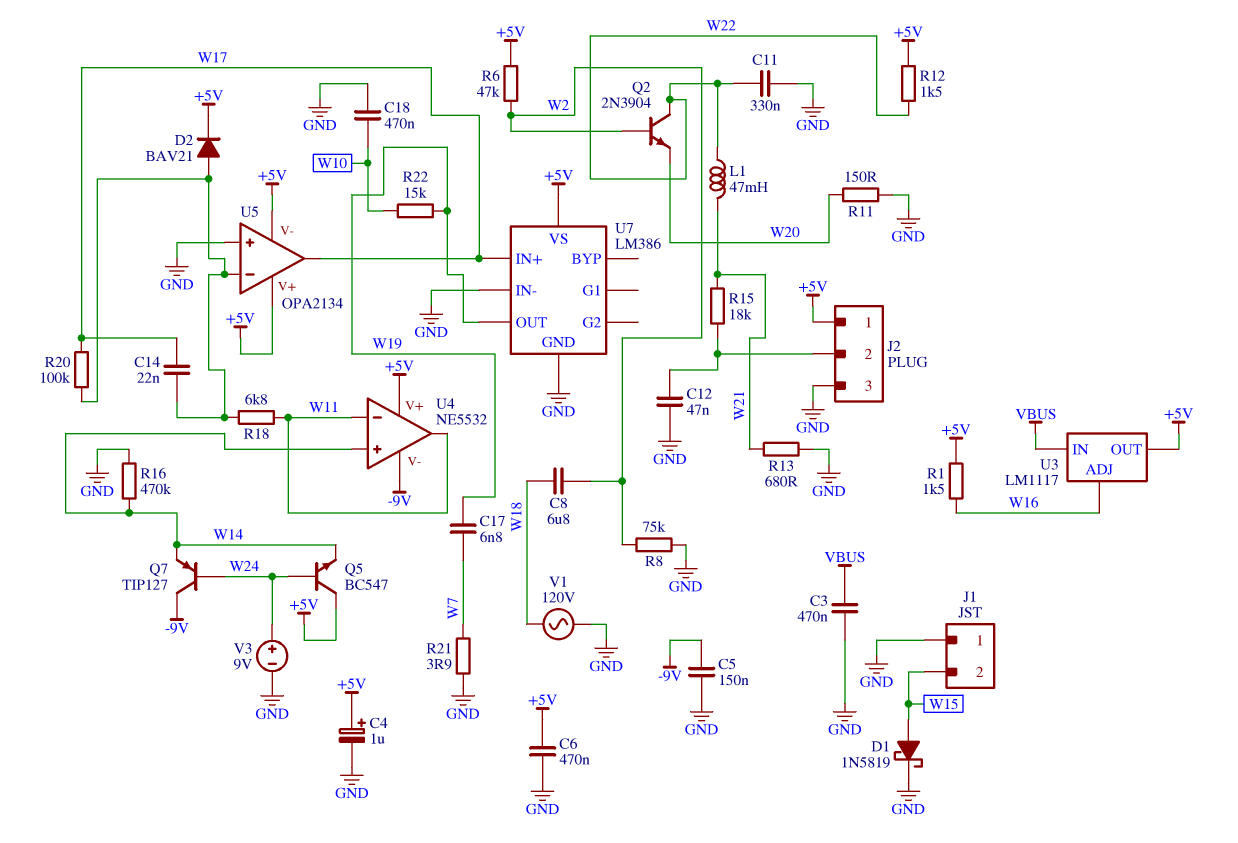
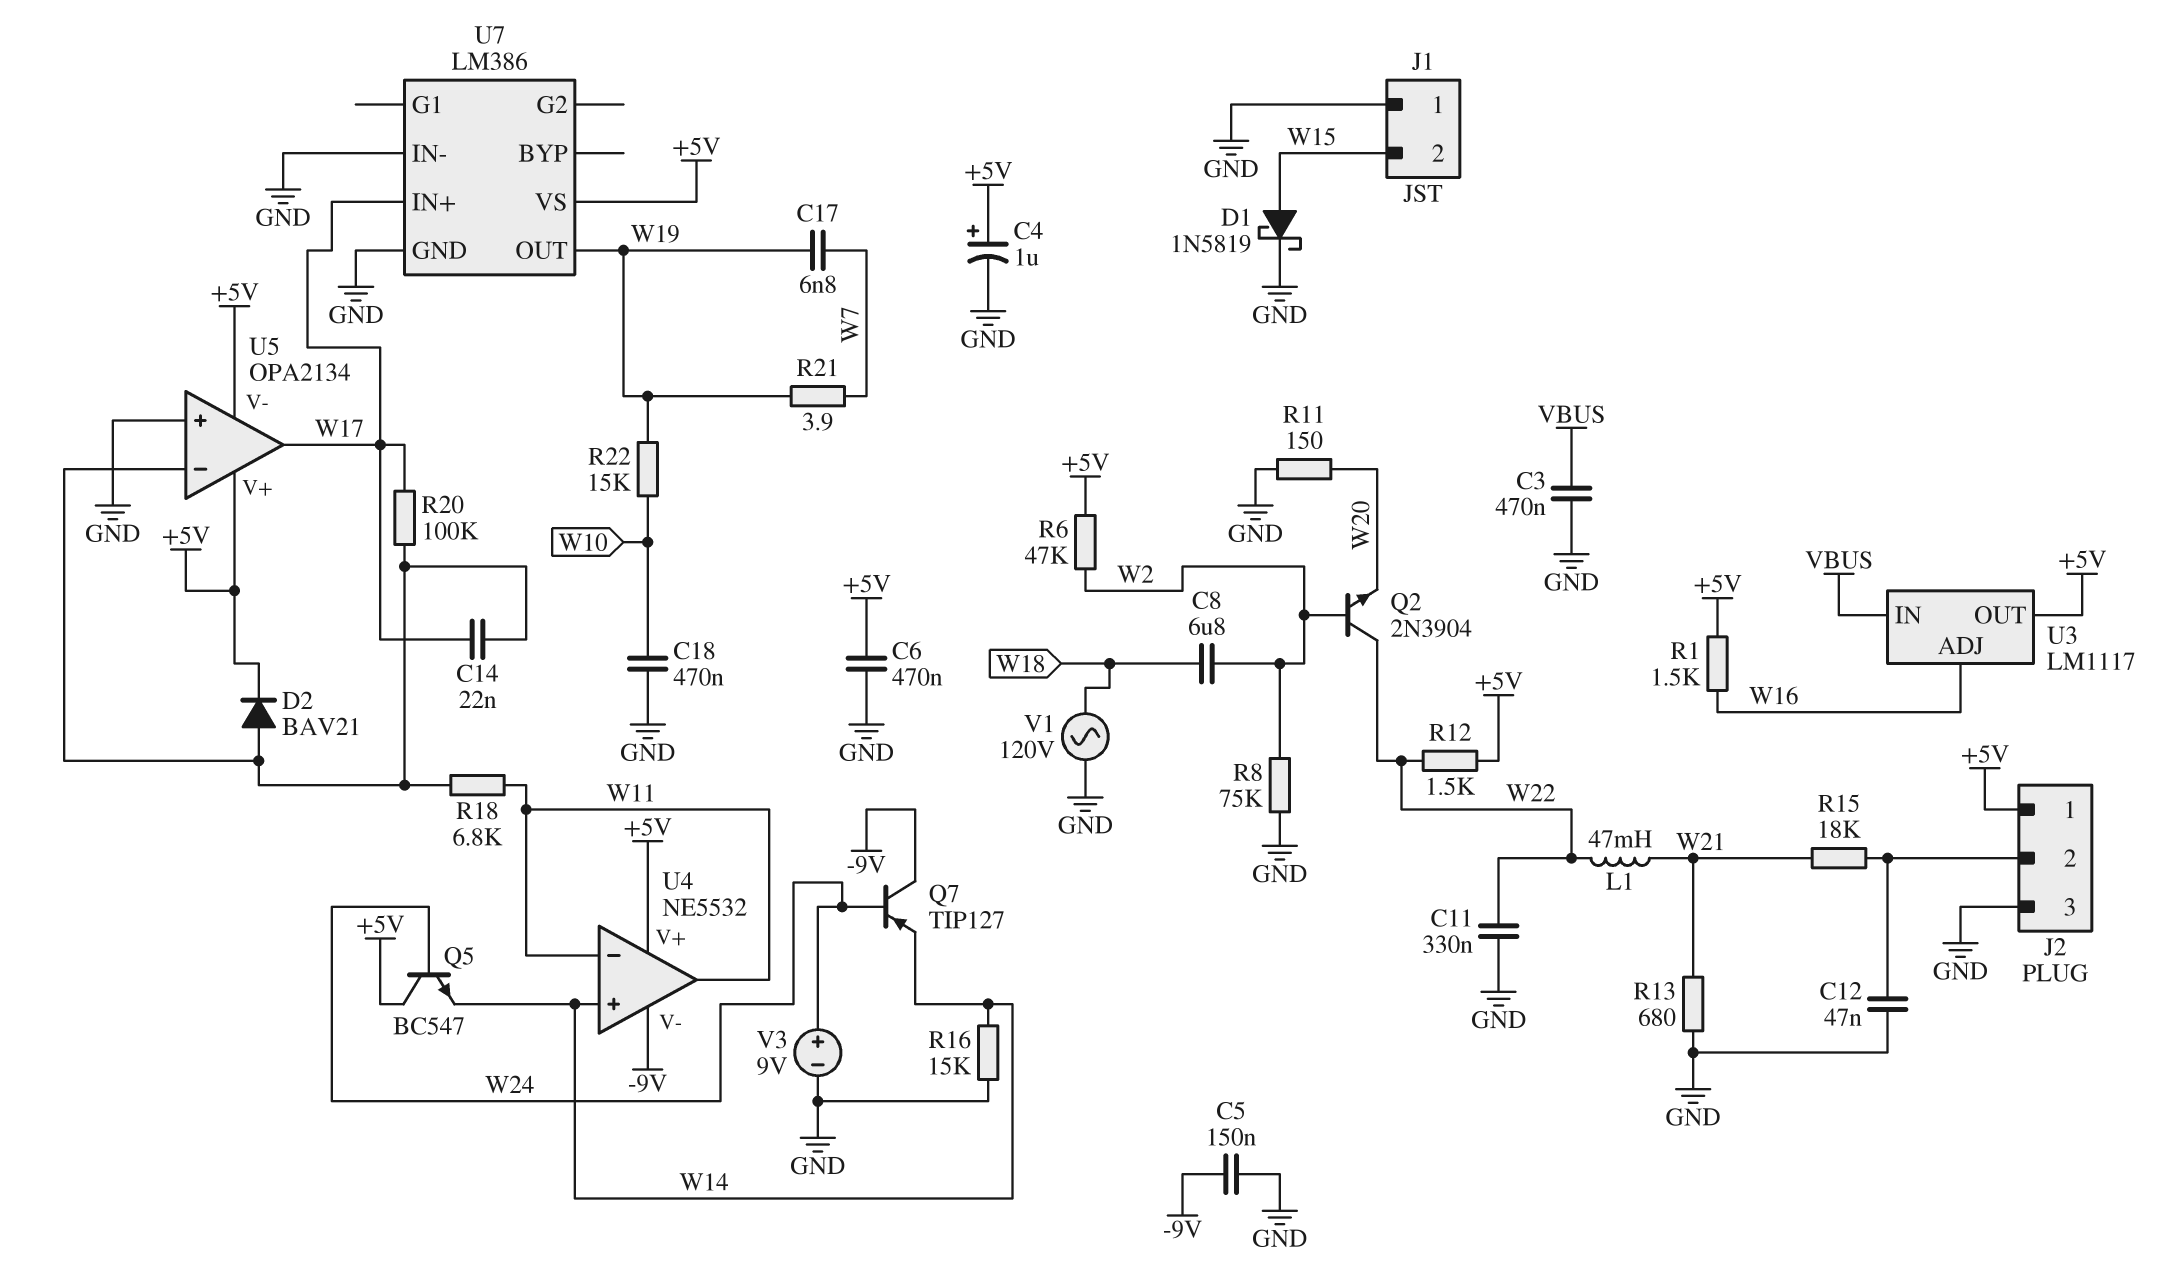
R16: 470k (GND, W14) -> 15k (GND, W14)
R21: 3.9 (GND, W7) -> 3.9 (W7, W19)

